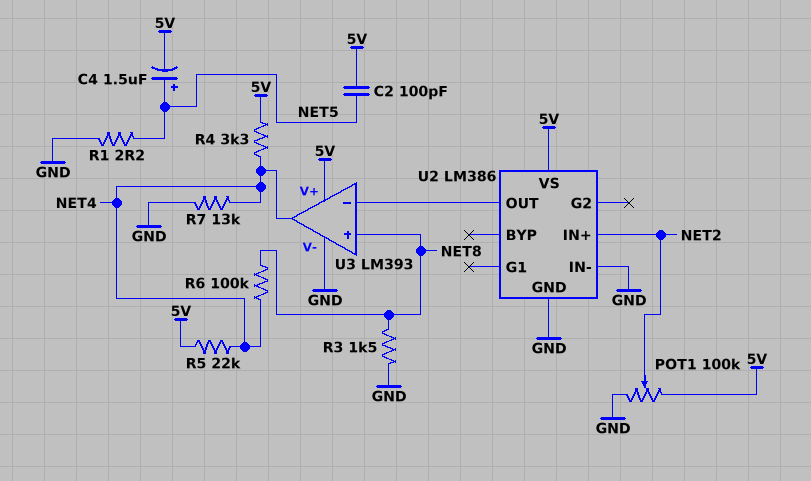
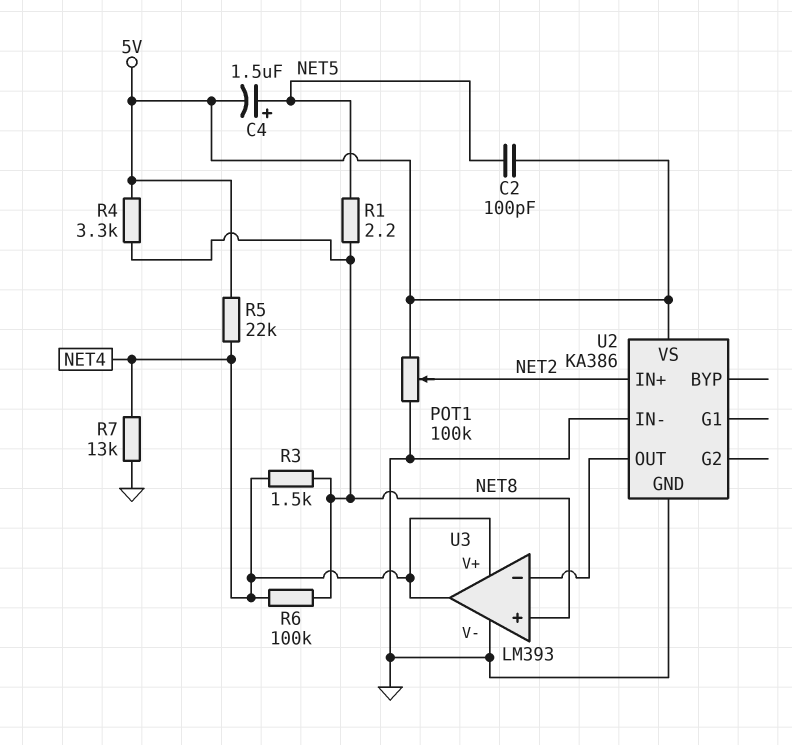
R1: 2.2 (GND, NET5) -> 2.2 (NET5, NET8)
R3: 1.5k (GND, NET8) -> 1.5k (NET4, NET8)
R4: 3.3k (5V, NET4) -> 3.3k (5V, NET8)
U2: LM386 -> KA386
U3 pin V+: 5V -> NET4

